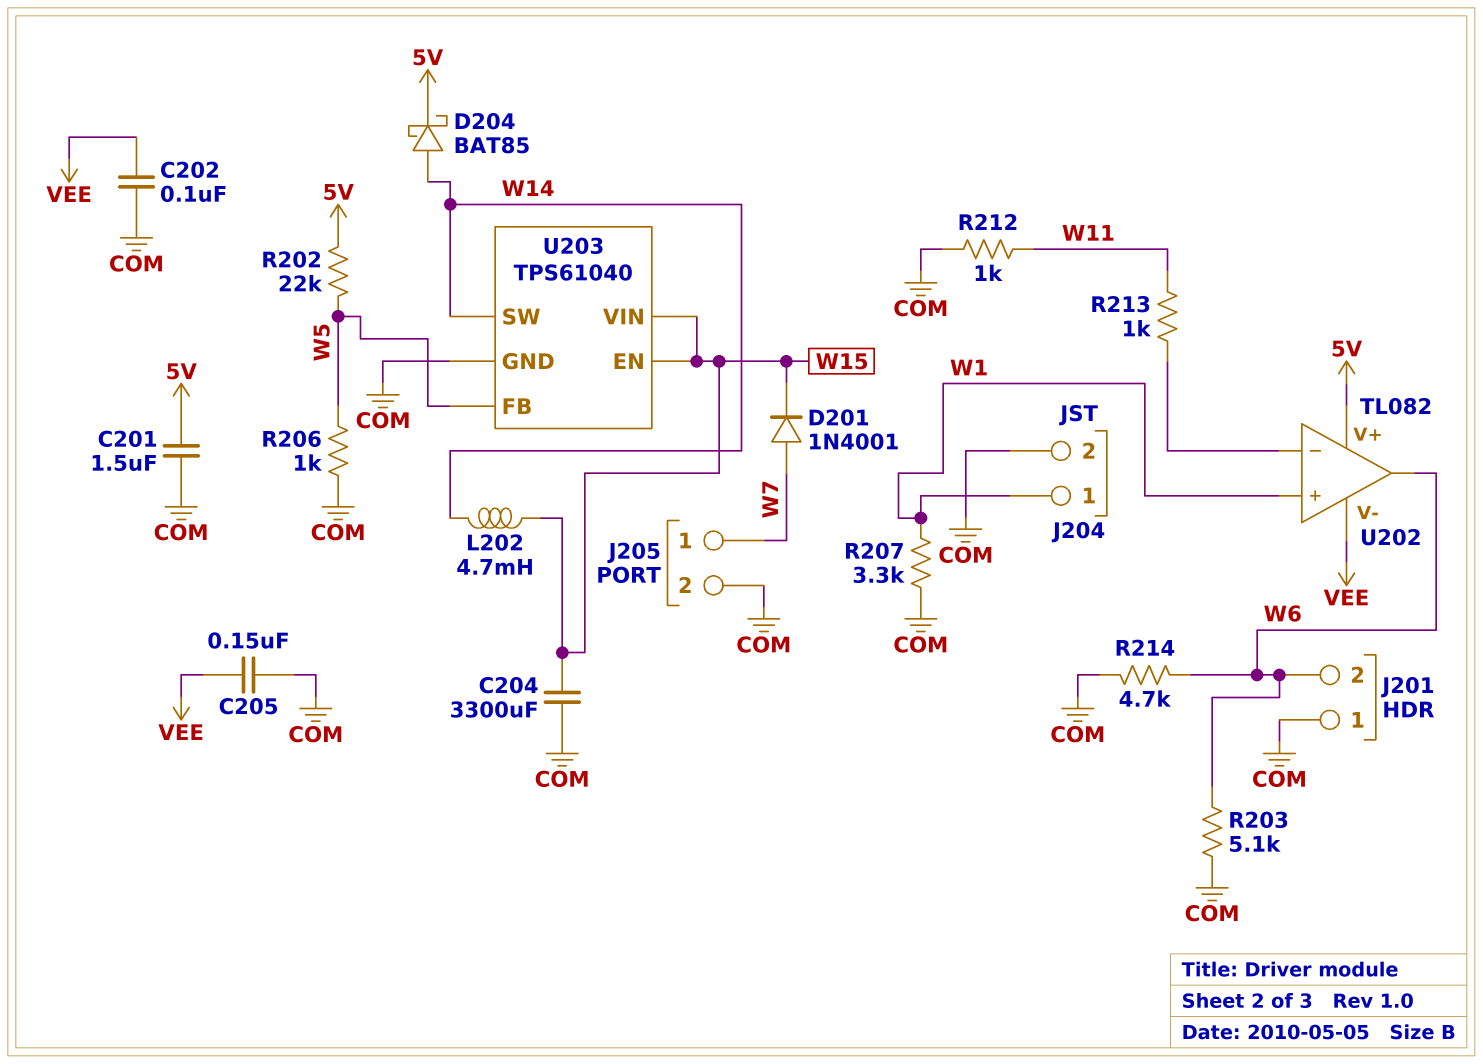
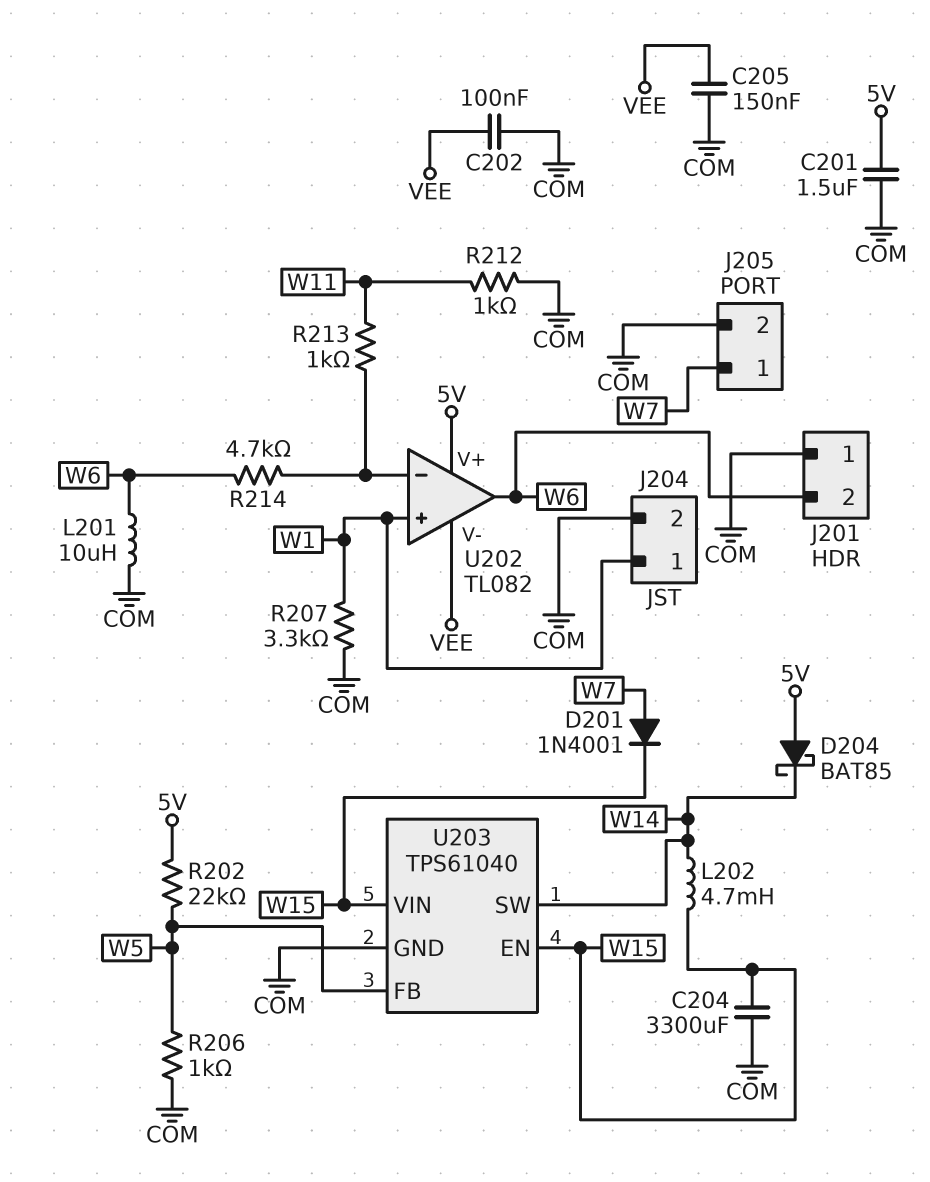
D204: schottky BAT85 (A W14, K 5V) -> schottky BAT85 (A 5V, K W14)
L201: none -> 10uH (COM, W6)
R203: 5.1k (COM, W6) -> none
R214: 4.7k (COM, W6) -> 4.7k (U202/in-, W6)

